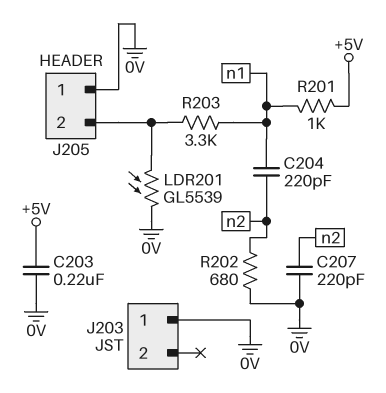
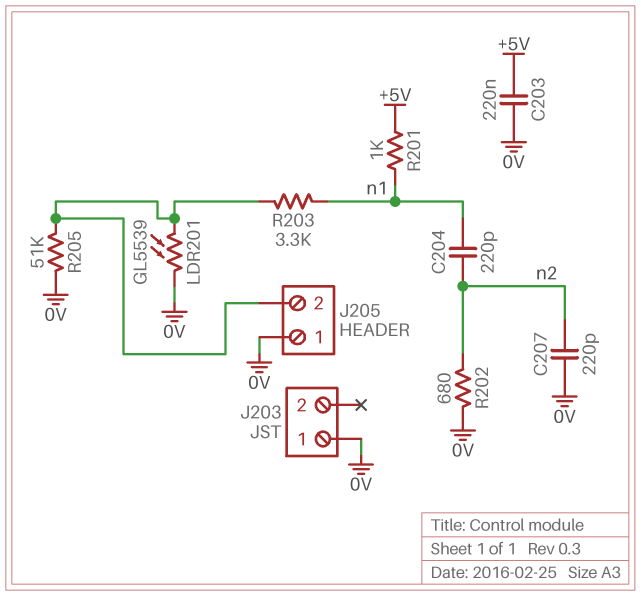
R205: none -> 51k (0V, J205/2)

